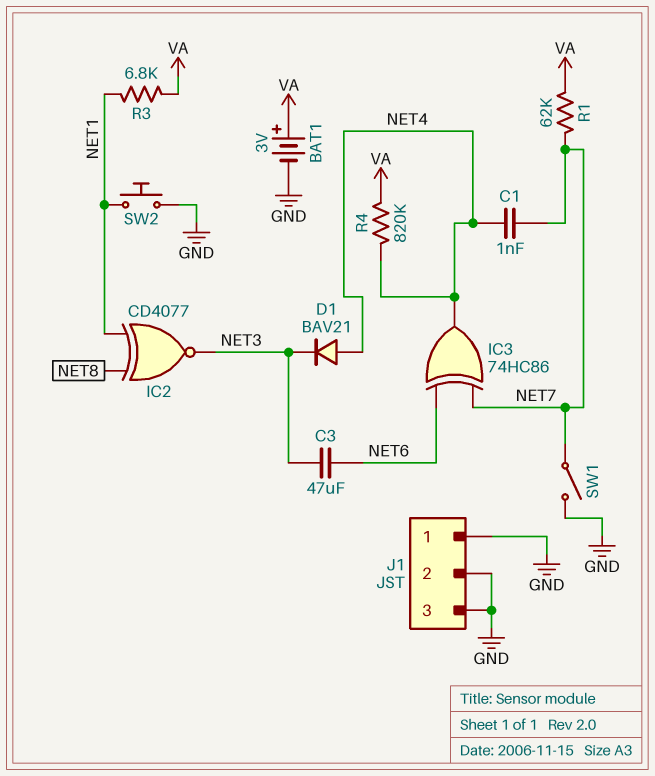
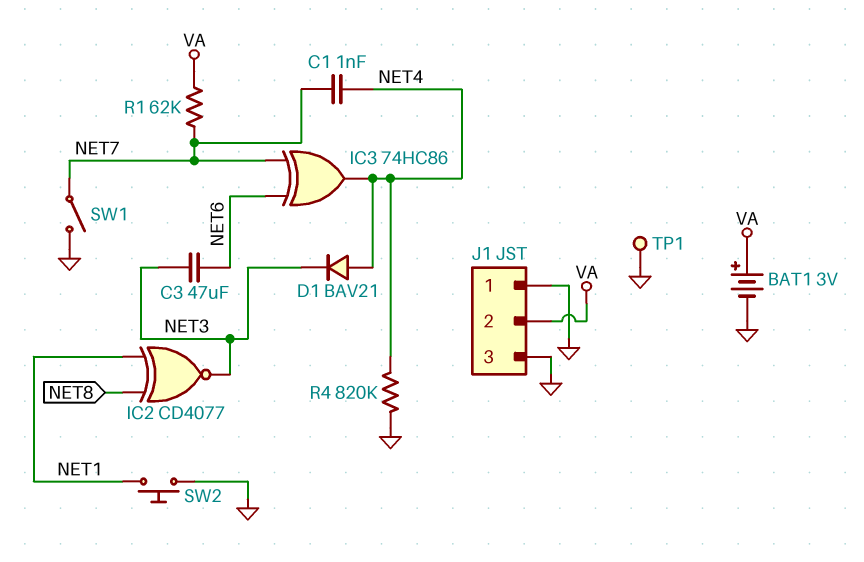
J1 pin 2: GND -> VA
R3: 6.8k (NET1, VA) -> none
R4: 820k (NET4, VA) -> 820k (GND, NET4)
TP1: none -> test point (GND)

